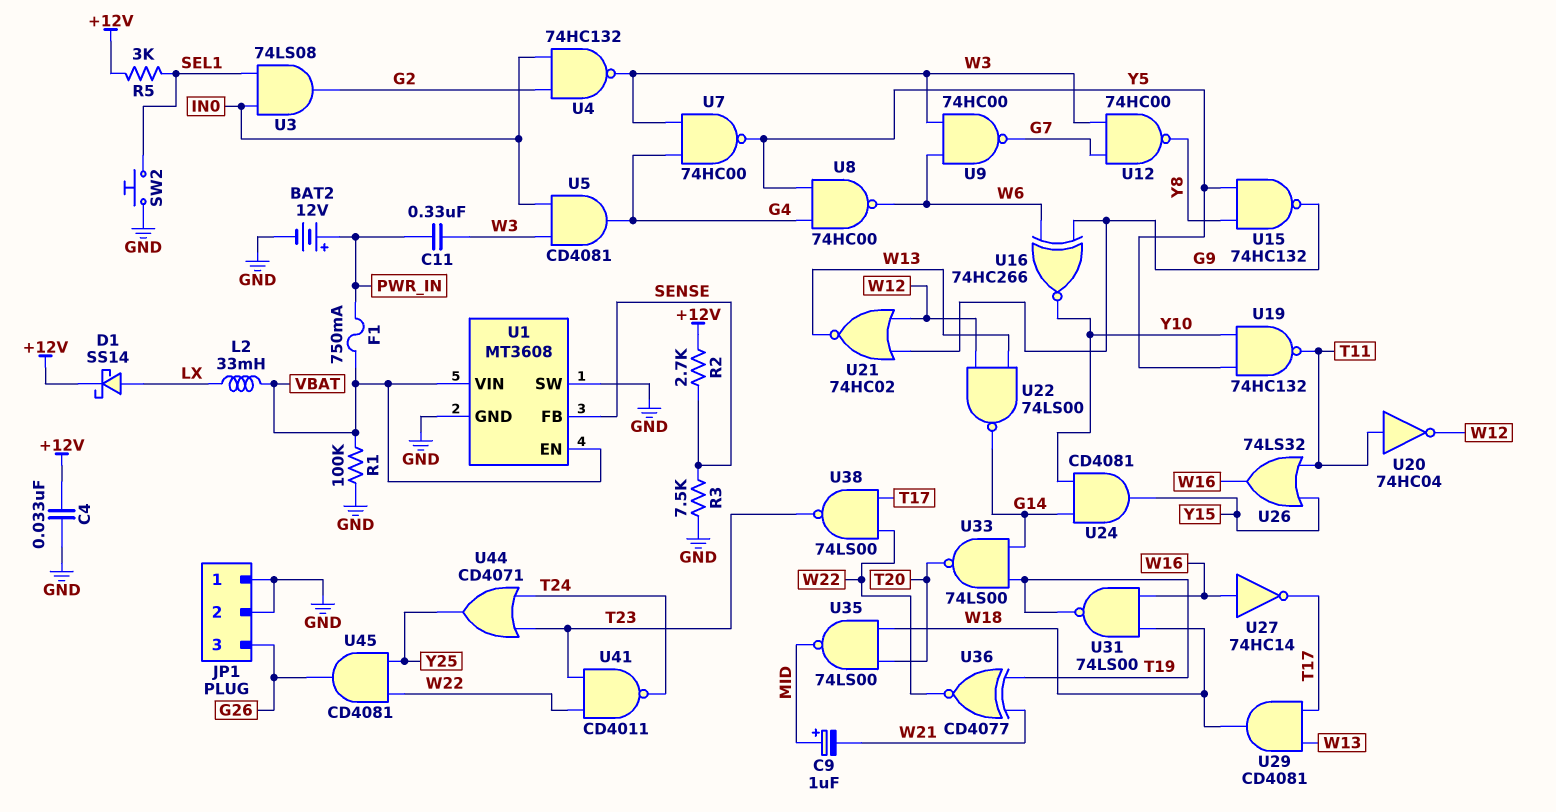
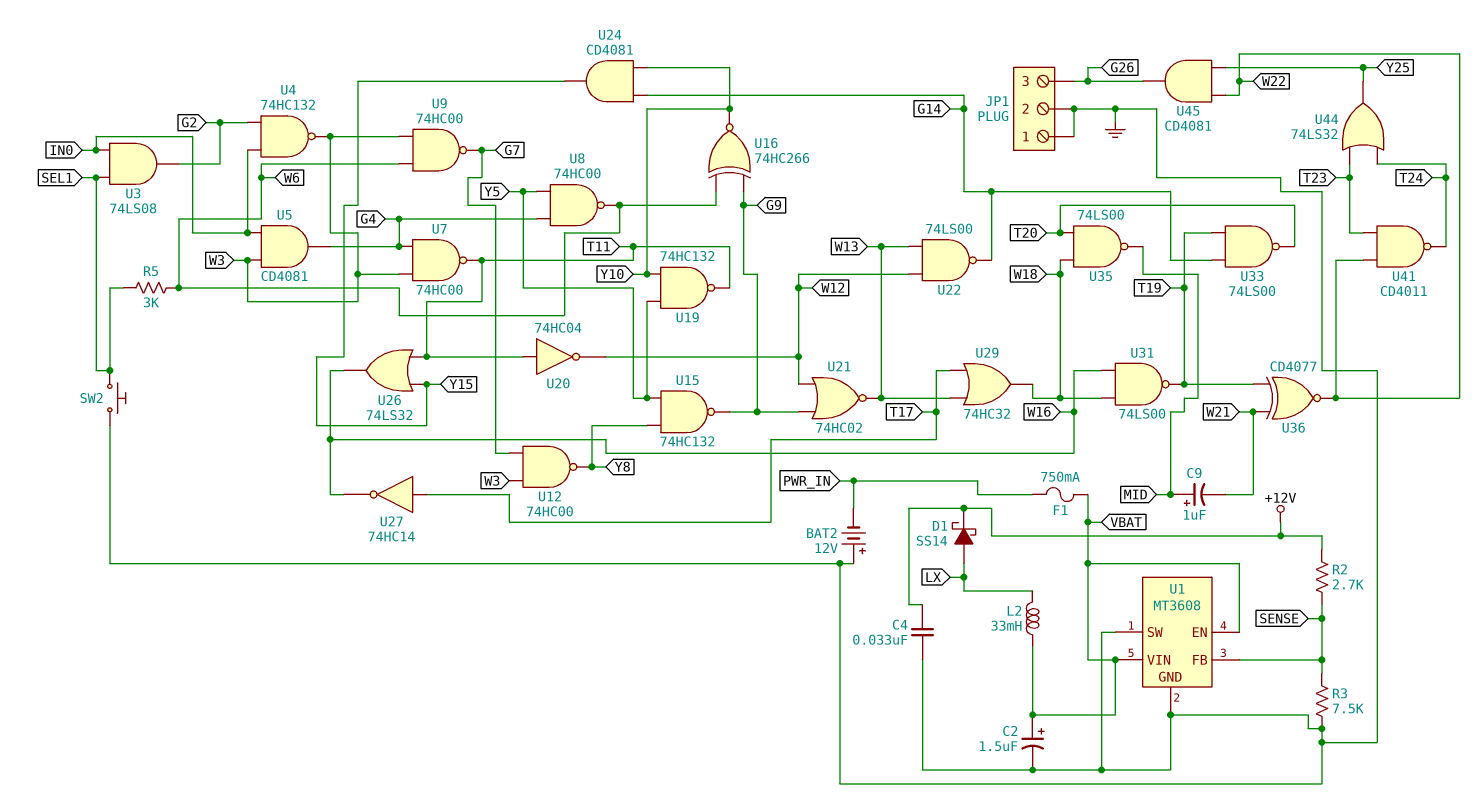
BAT2: 12V (plus PWR_IN, minus GND) -> 12V (plus GND, minus PWR_IN)
C2: none -> 1.5uF (plus VBAT, minus GND)
C11: 330nF (PWR_IN, W3) -> none
R1: 100k (GND, VBAT) -> none
R5: 3k (+12V, SEL1) -> 3k (SEL1, W6)
U7: NAND 74HC00 (in G4, in W3, out Y5) -> NAND 74HC00 (in G4, in W3, out T11)
U27: NOT 74HC14 (in W16, out T17) -> NOT 74HC14 (in T17, out W16)
U29: AND CD4081 (in T17, in W13, out W18) -> OR 74HC32 (in T17, in W13, out W18)
U38: NAND 74LS00 (in T17, in W22, out T23) -> none
U44: OR CD4071 (in T23, in T24, out Y25) -> OR 74LS32 (in T23, in T24, out Y25)

